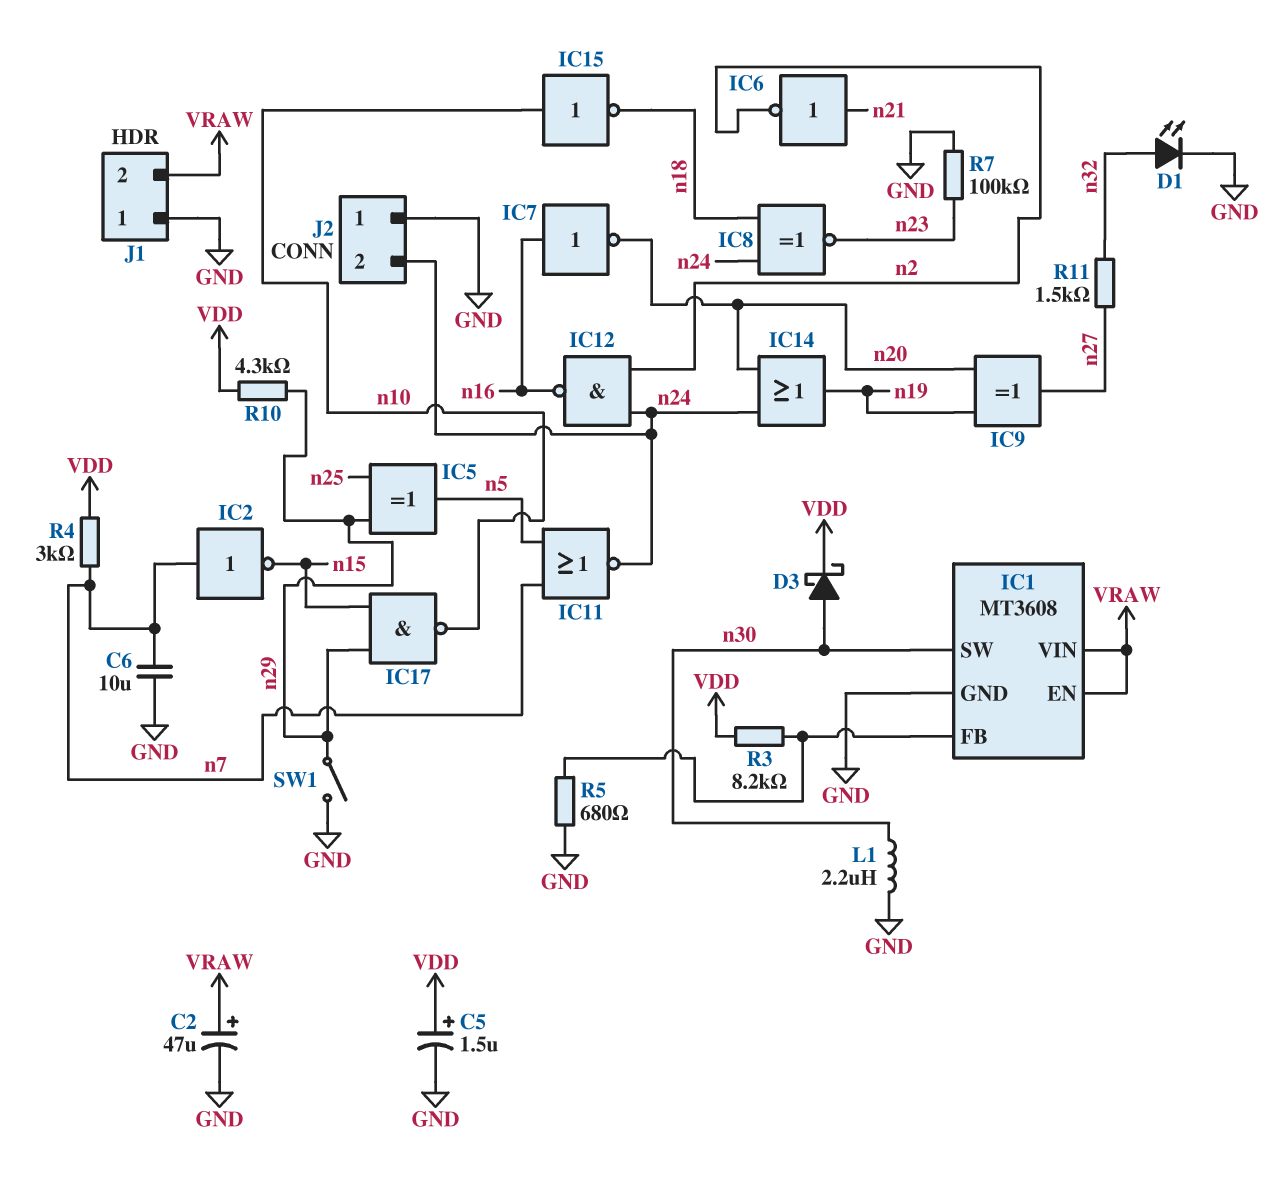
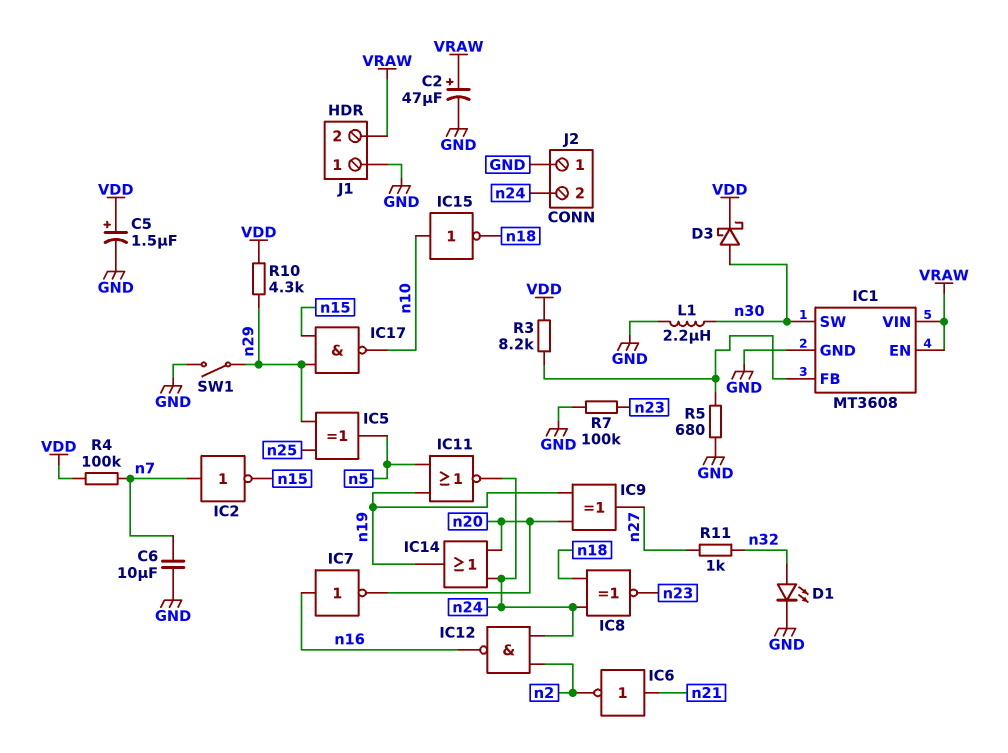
IC11: NOR (in n5, in n7, out n24) -> NOR (in n5, in n19, out n24)
R4: 3k (VDD, n7) -> 100k (VDD, n7)
R11: 1.5k (n27, n32) -> 1k (n27, n32)

